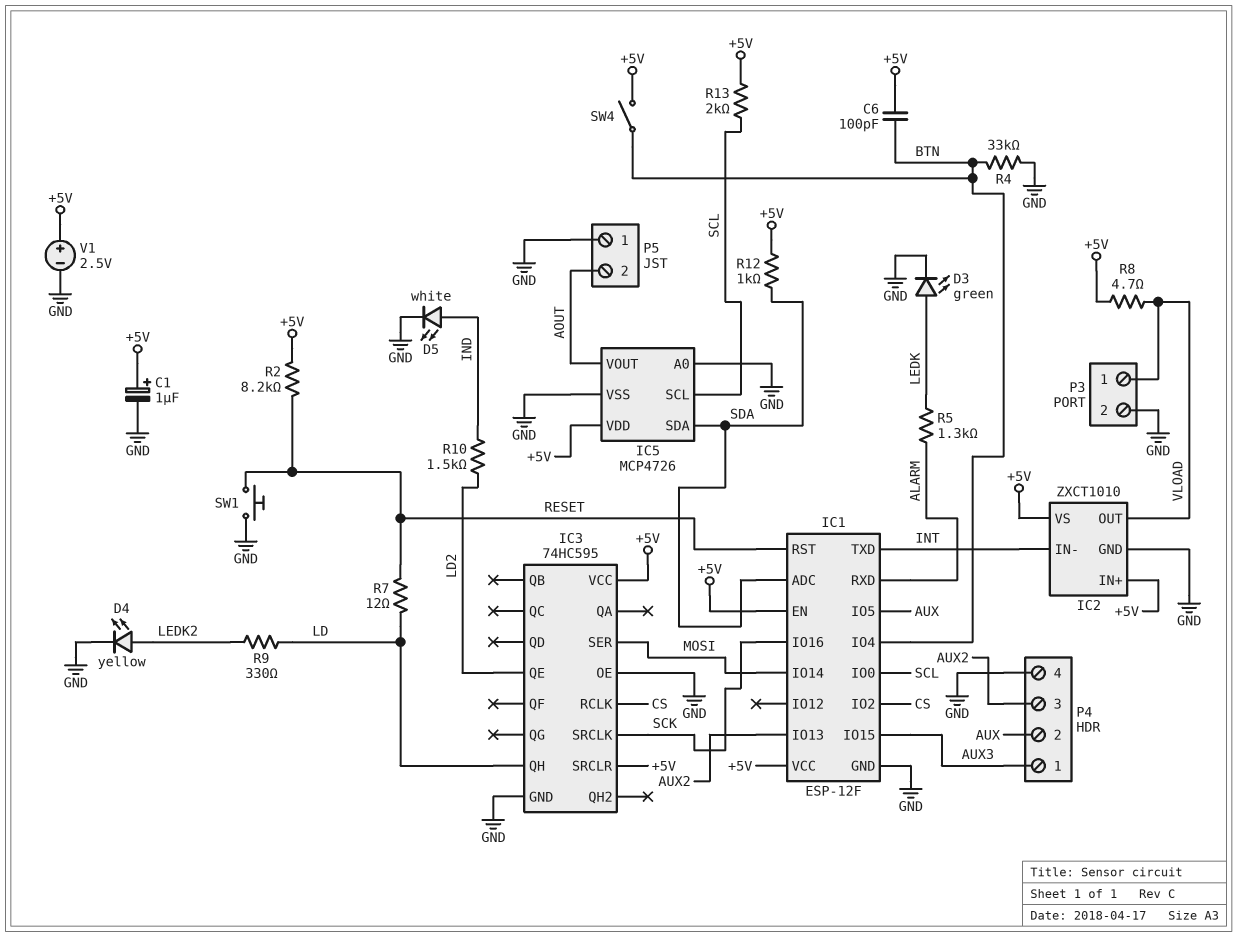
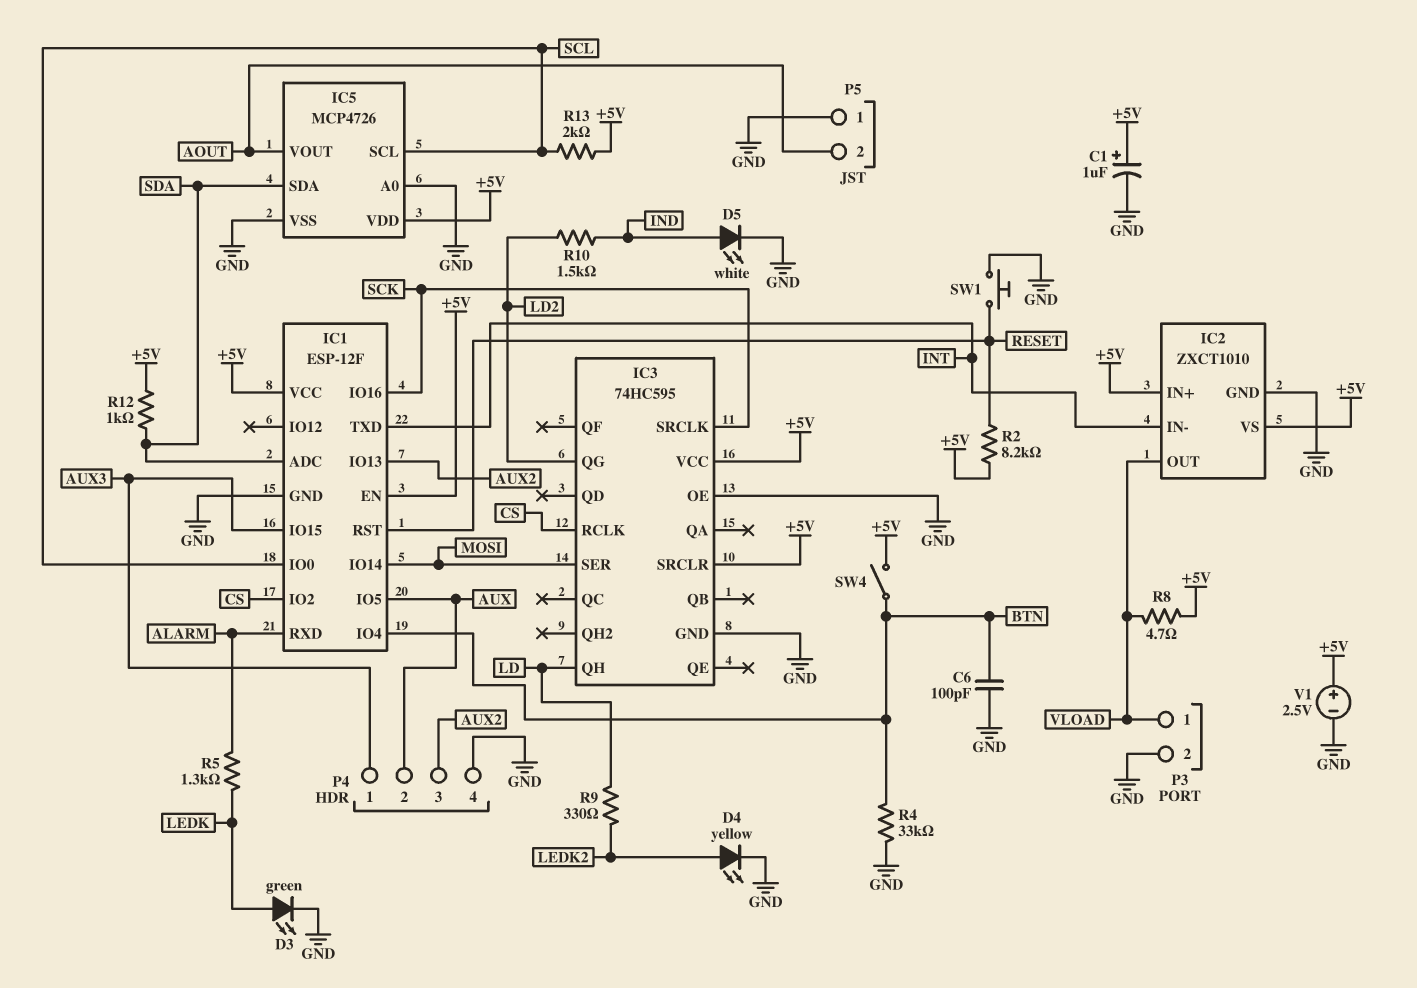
C6: 100pF (+5V, BTN) -> 100pF (BTN, GND)
IC3 pin QE: LD2 -> none
IC3 pin QG: none -> LD2
R7: 12 (LD, RESET) -> none

